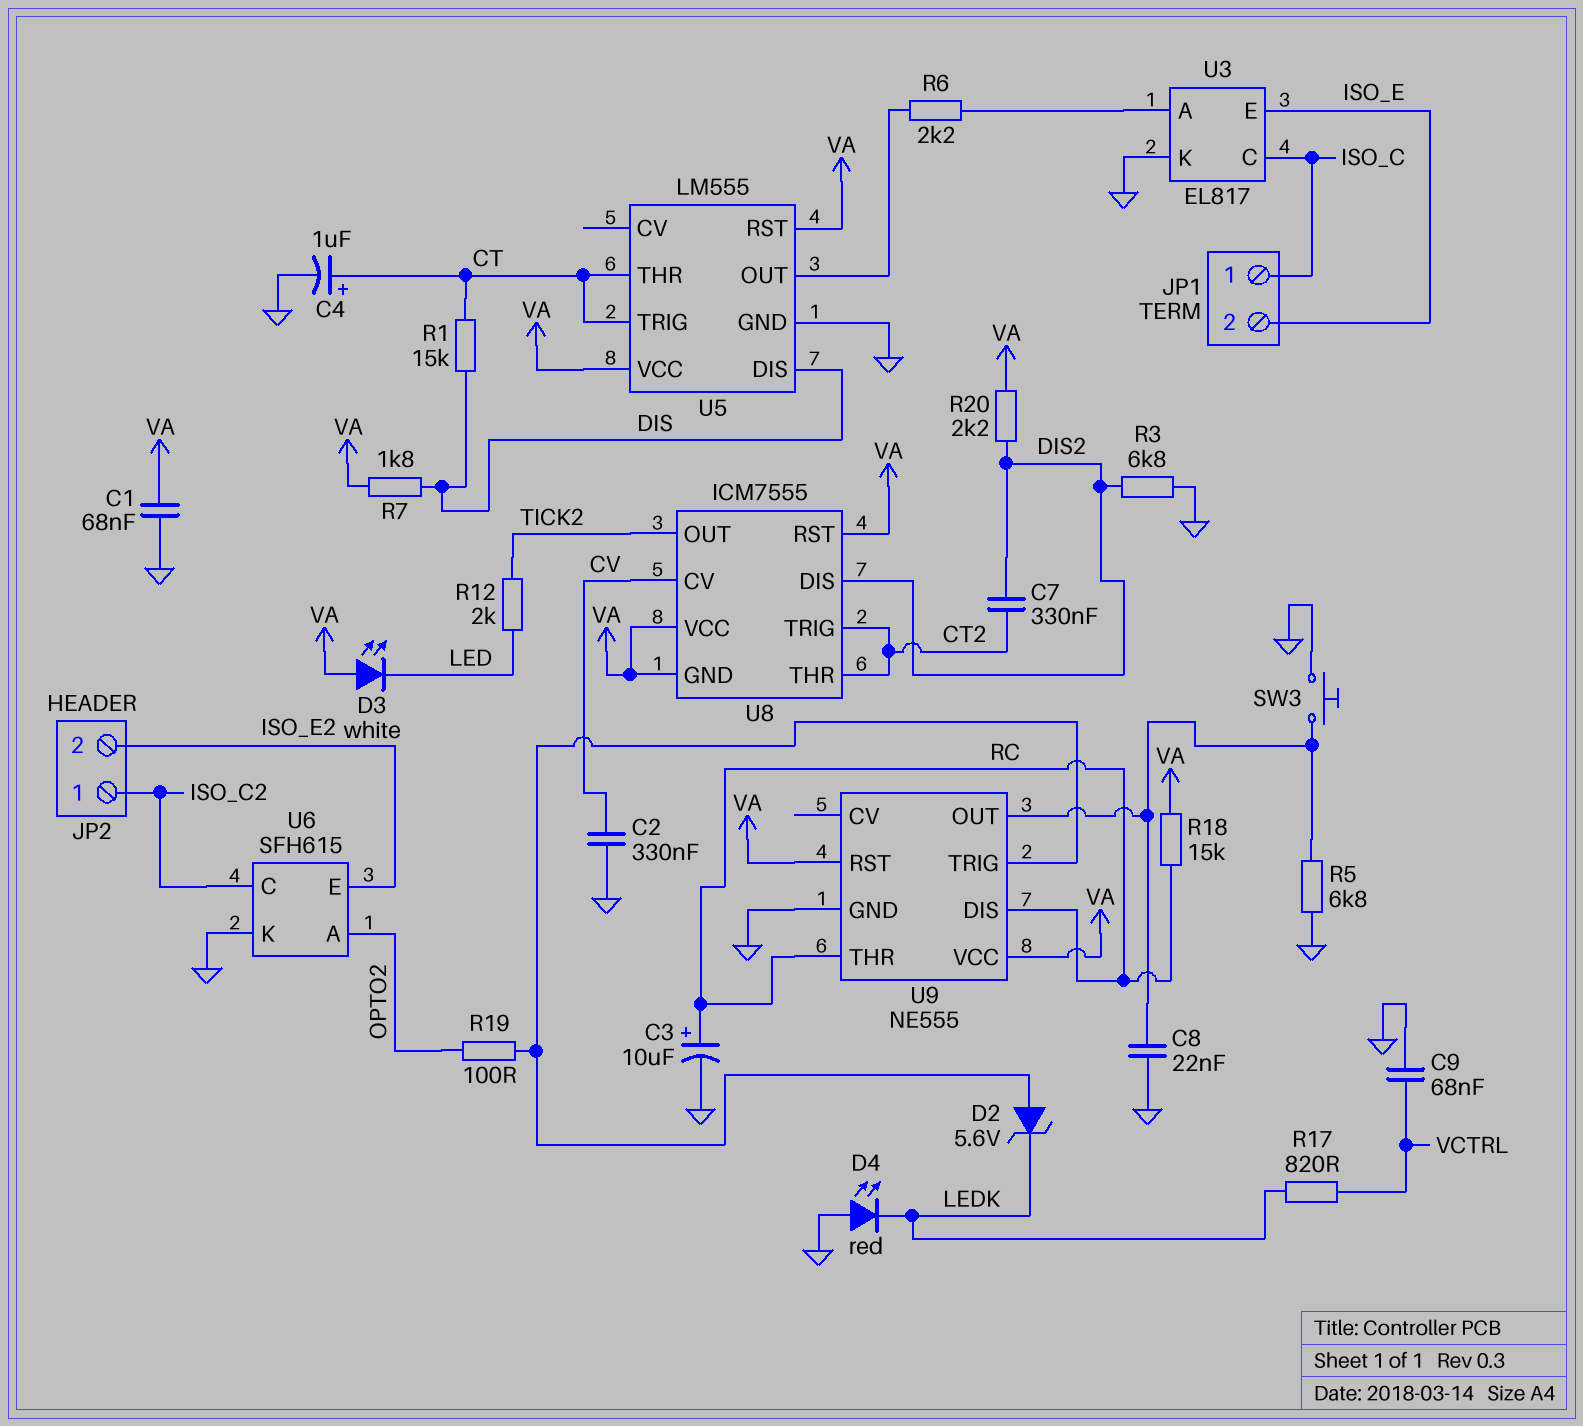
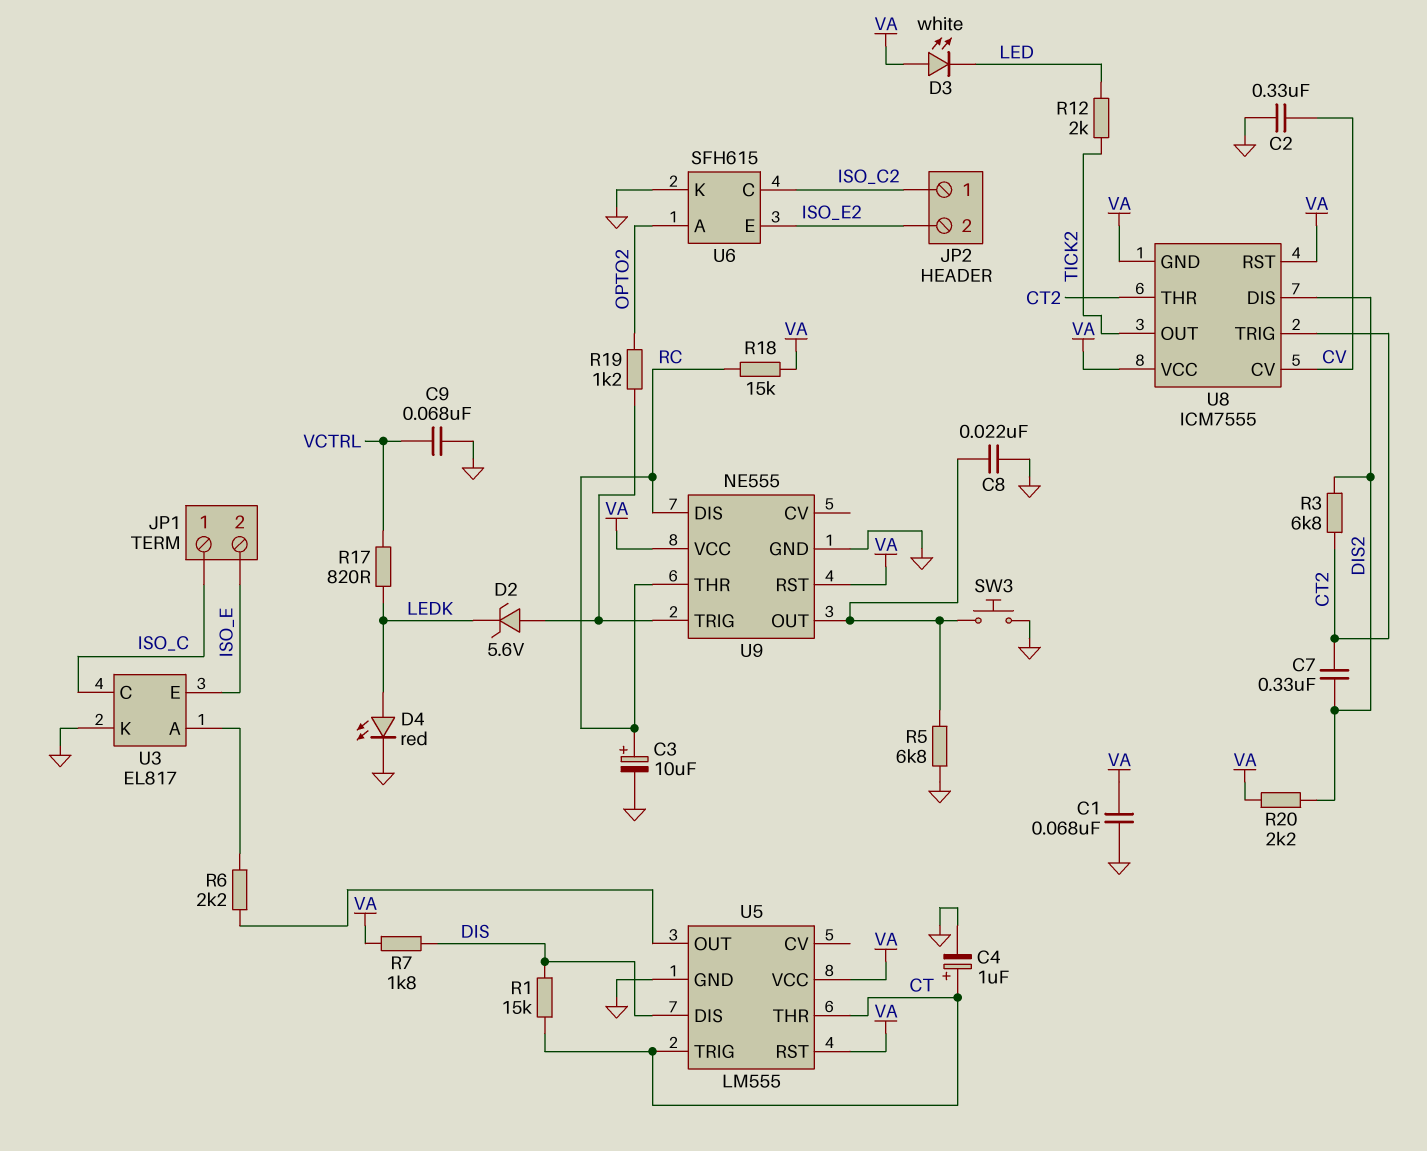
D4: LED red (A GND, K LEDK) -> LED red (A LEDK, K GND)
R3: 6.8k (DIS2, GND) -> 6.8k (CT2, DIS2)
R19: 100 (OPTO2, U9/TRIG) -> 1.2k (OPTO2, U9/TRIG)

